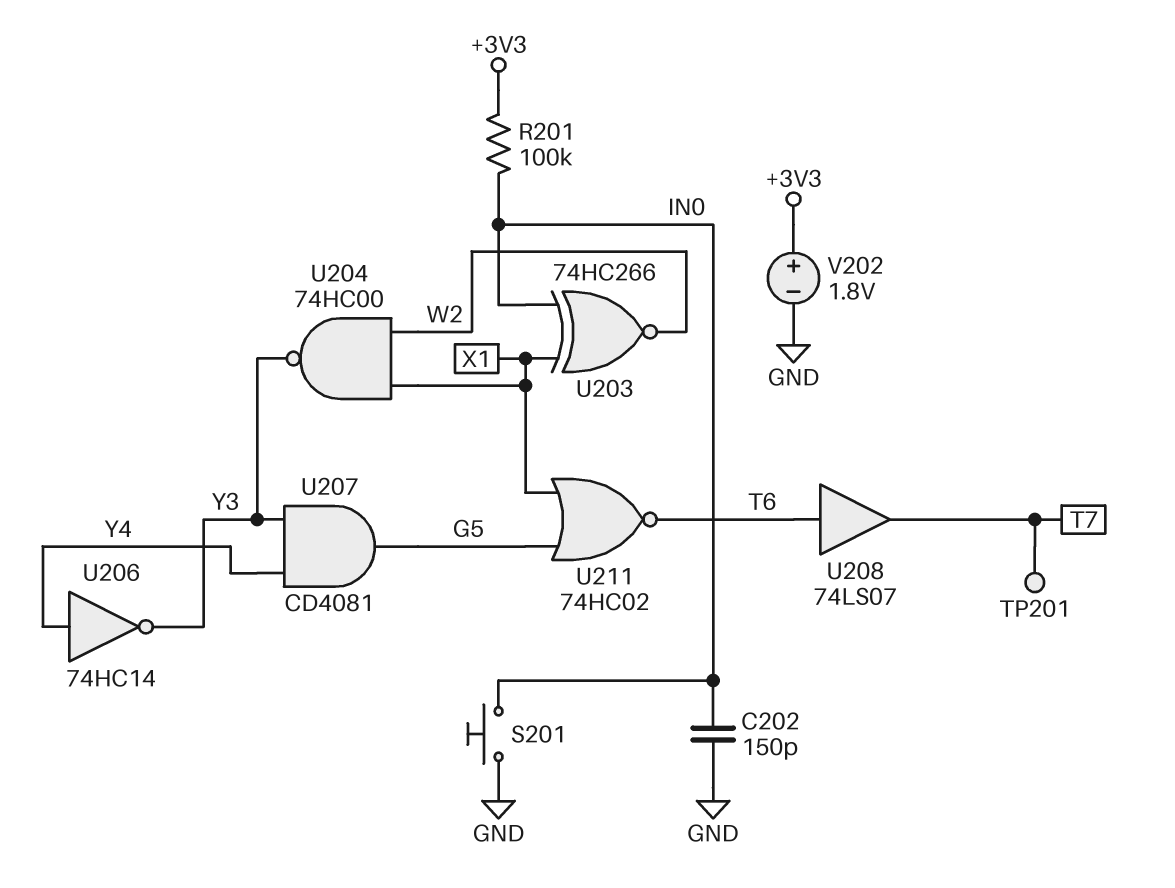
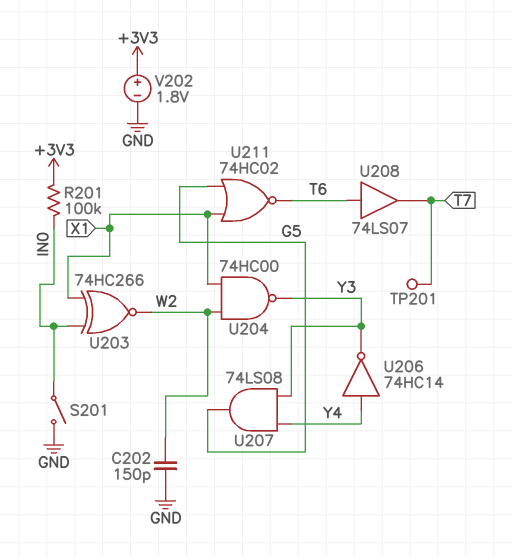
C202: 150pF (GND, IN0) -> 150pF (GND, W2)
S201: button (GND, IN0) -> switch (GND, IN0)
U207: AND CD4081 (in Y3, in Y4, out G5) -> AND 74LS08 (in Y3, in Y4, out G5)

